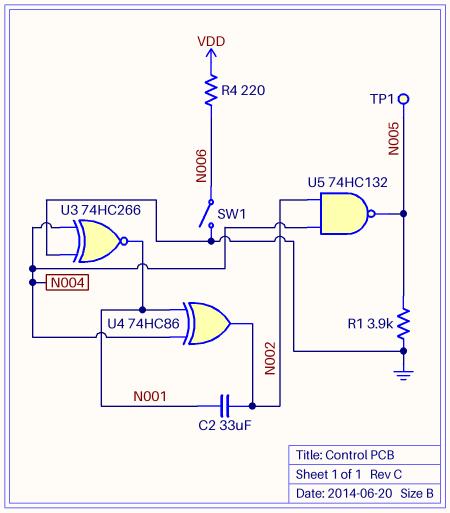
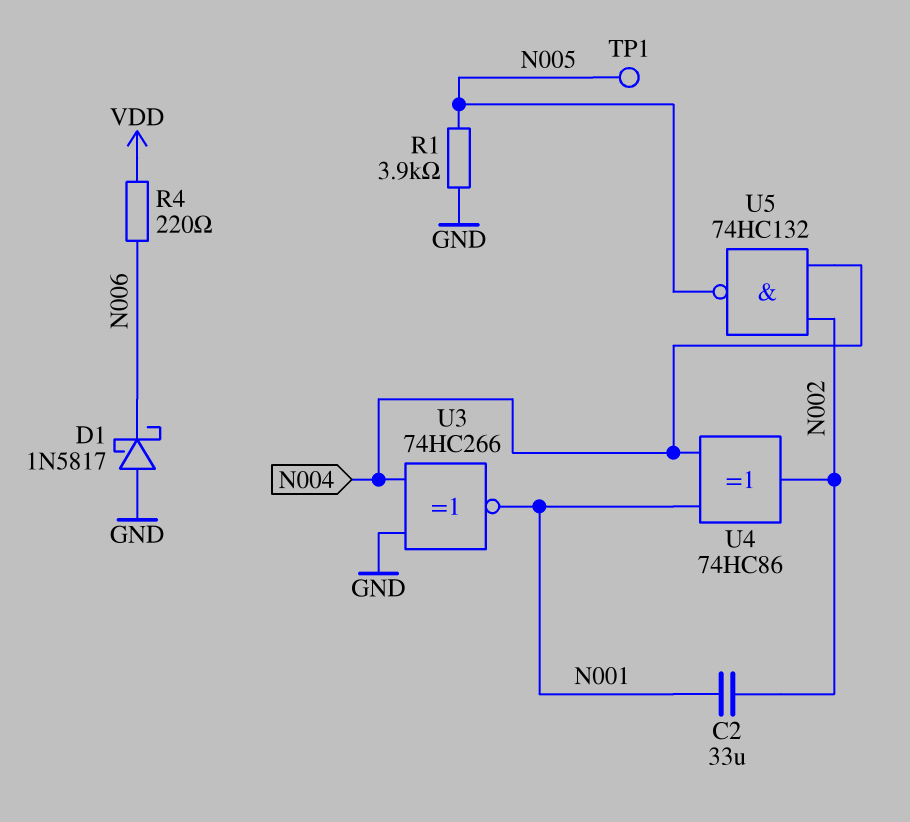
D1: none -> schottky 1N5817 (A GND, K N006)
SW1: switch (GND, N006) -> none

